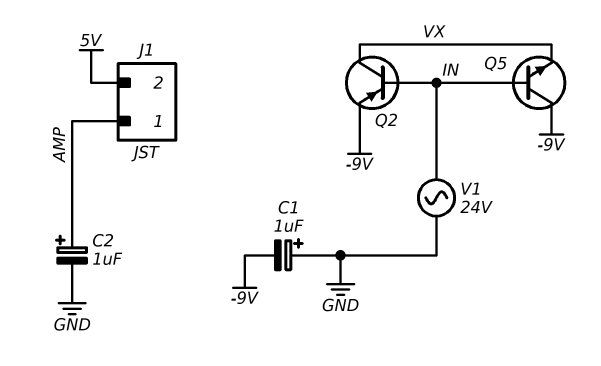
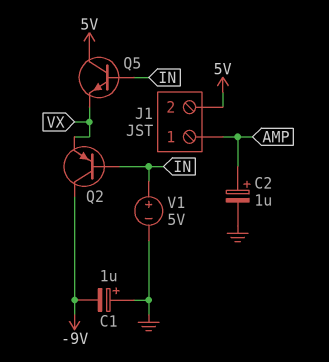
Q2: PNP (B IN, C VX, E -9V) -> PNP (B IN, C -9V, E VX)
Q5: NPN (B IN, C -9V, E VX) -> NPN (B IN, C 5V, E VX)
V1: AC 24V (GND, IN) -> 5V (plus IN, minus GND)

